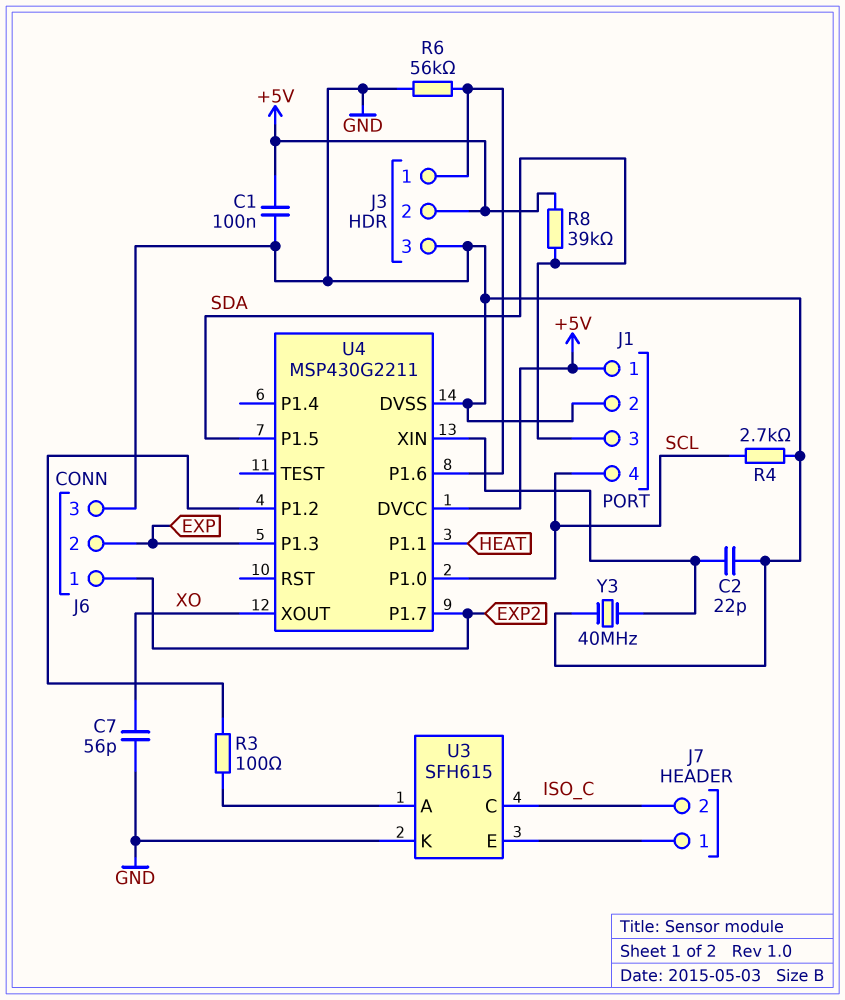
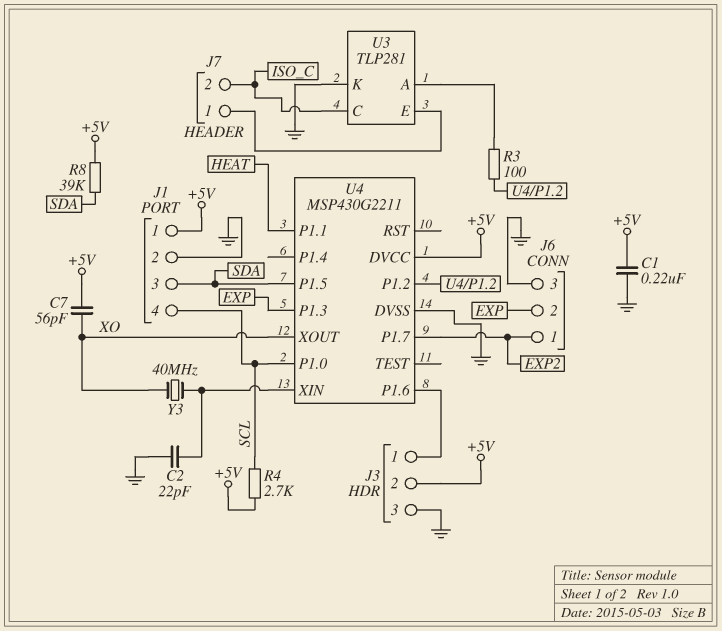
C1: 100nF (+5V, GND) -> 220nF (+5V, GND)
C7: 56pF (GND, XO) -> 56pF (+5V, XO)
R4: 2.7k (GND, SCL) -> 2.7k (+5V, SCL)
R6: 56k (GND, J3/1) -> none
U3: SFH615 -> TLP281
Y3: 40MHz (GND, U4/XIN) -> 40MHz (U4/XIN, XO)

